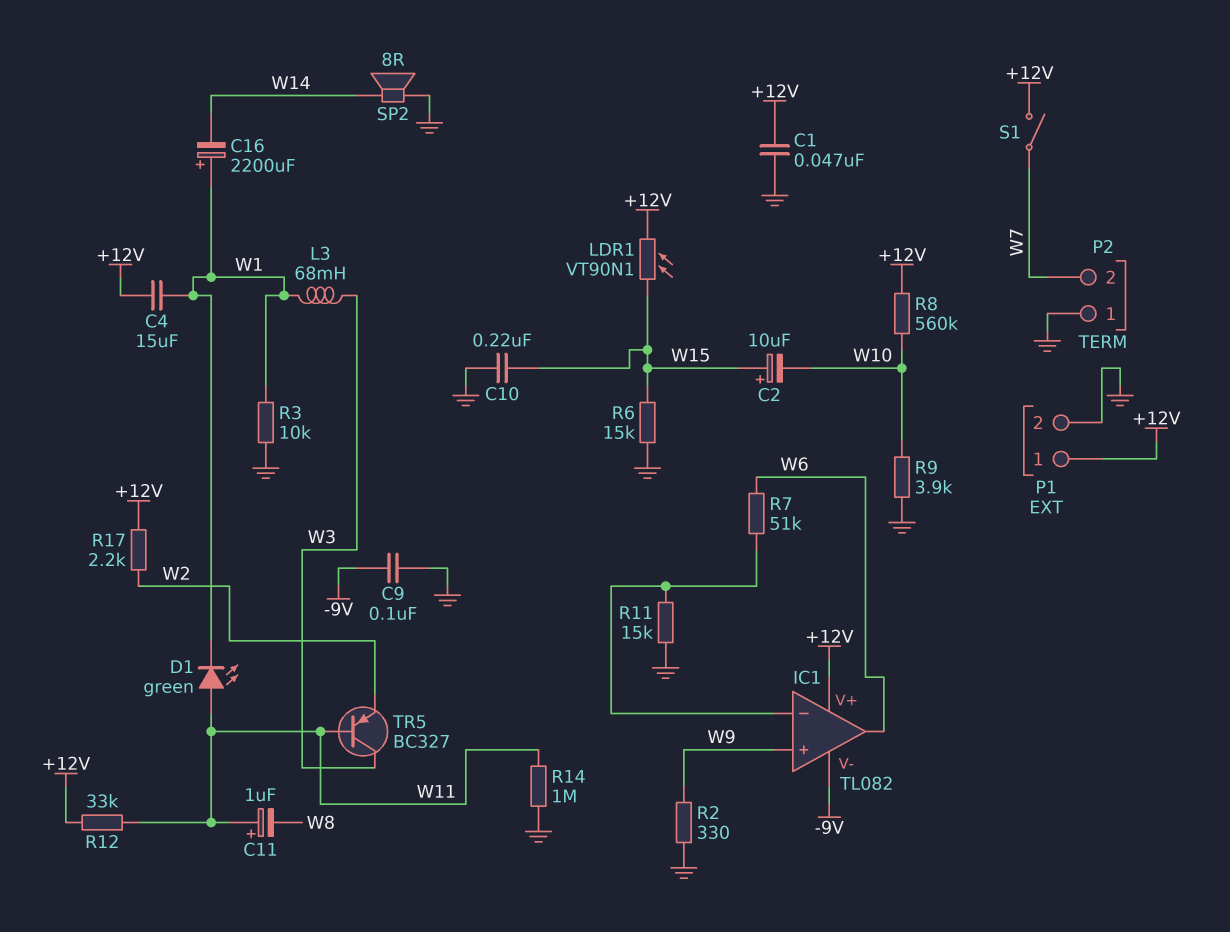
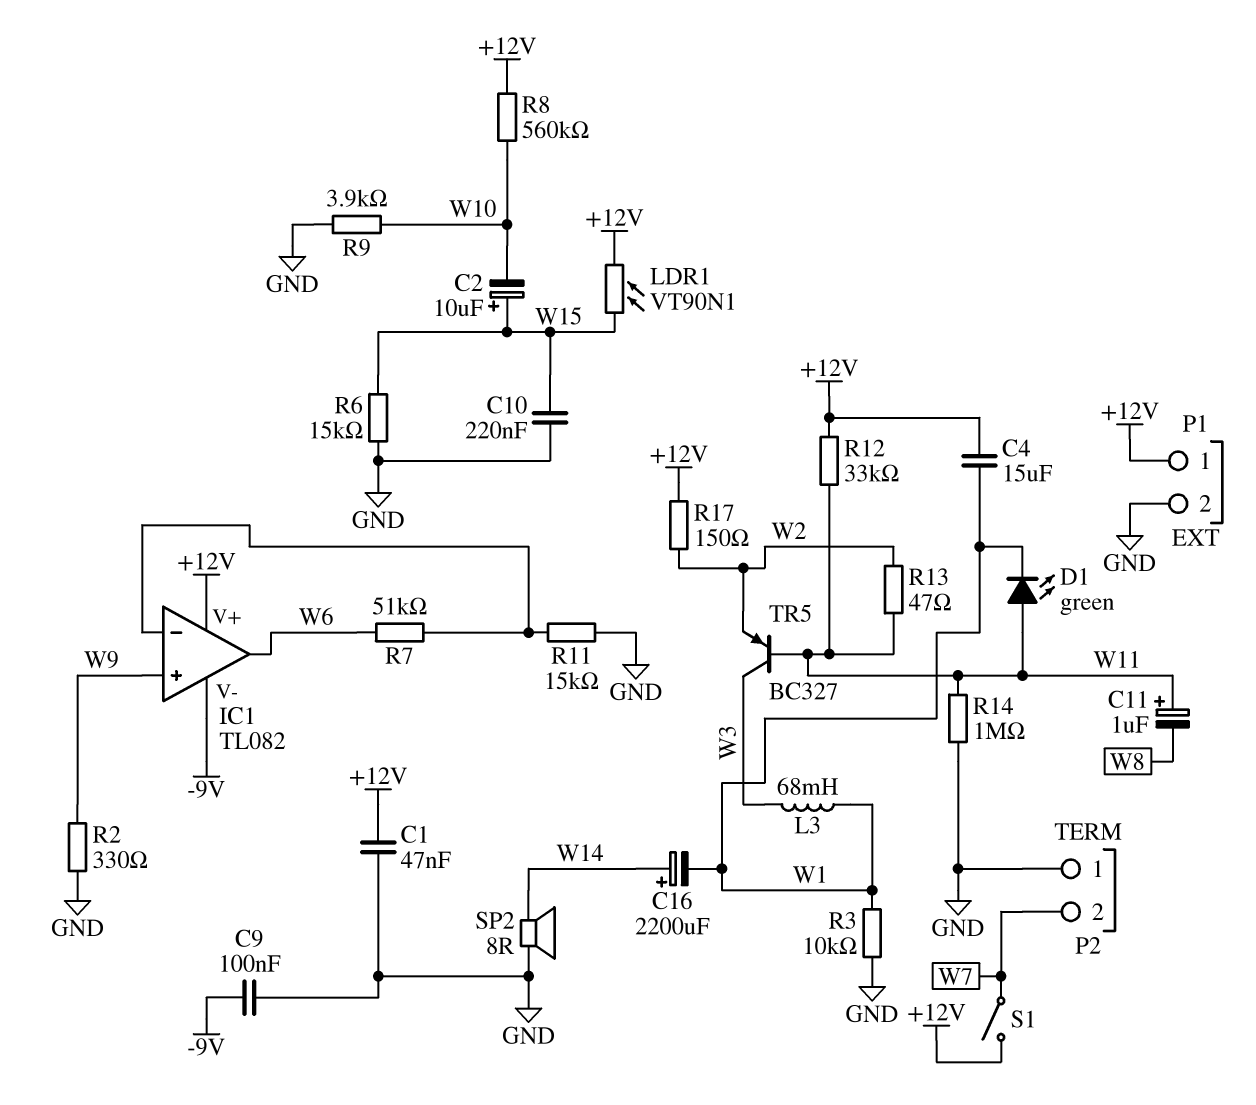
C16: 2200uF (plus W1, minus W14) -> 2200uF (plus W14, minus W1)
R13: none -> 47 (W2, W11)
R17: 2.2k (+12V, W2) -> 150 (+12V, W2)

